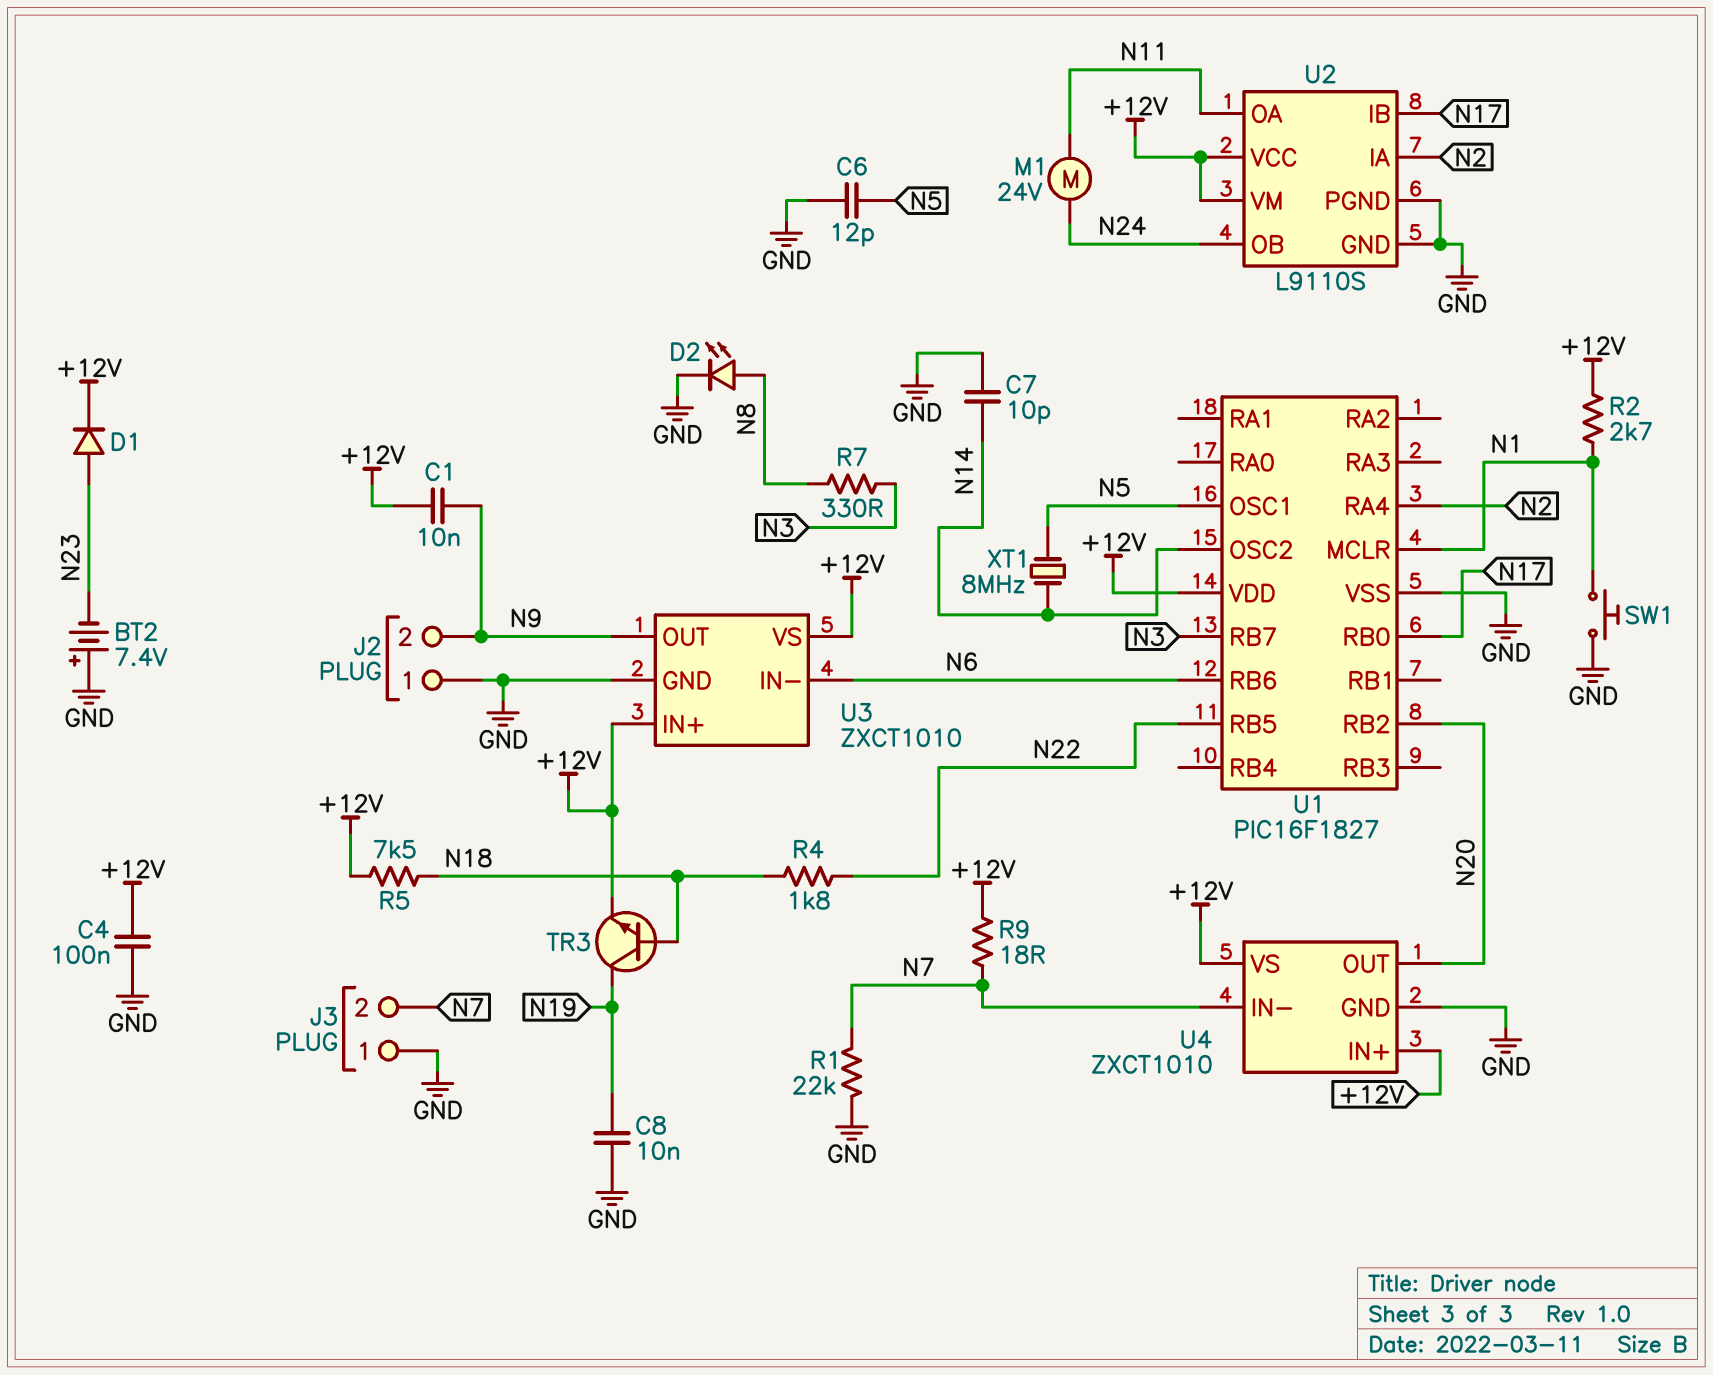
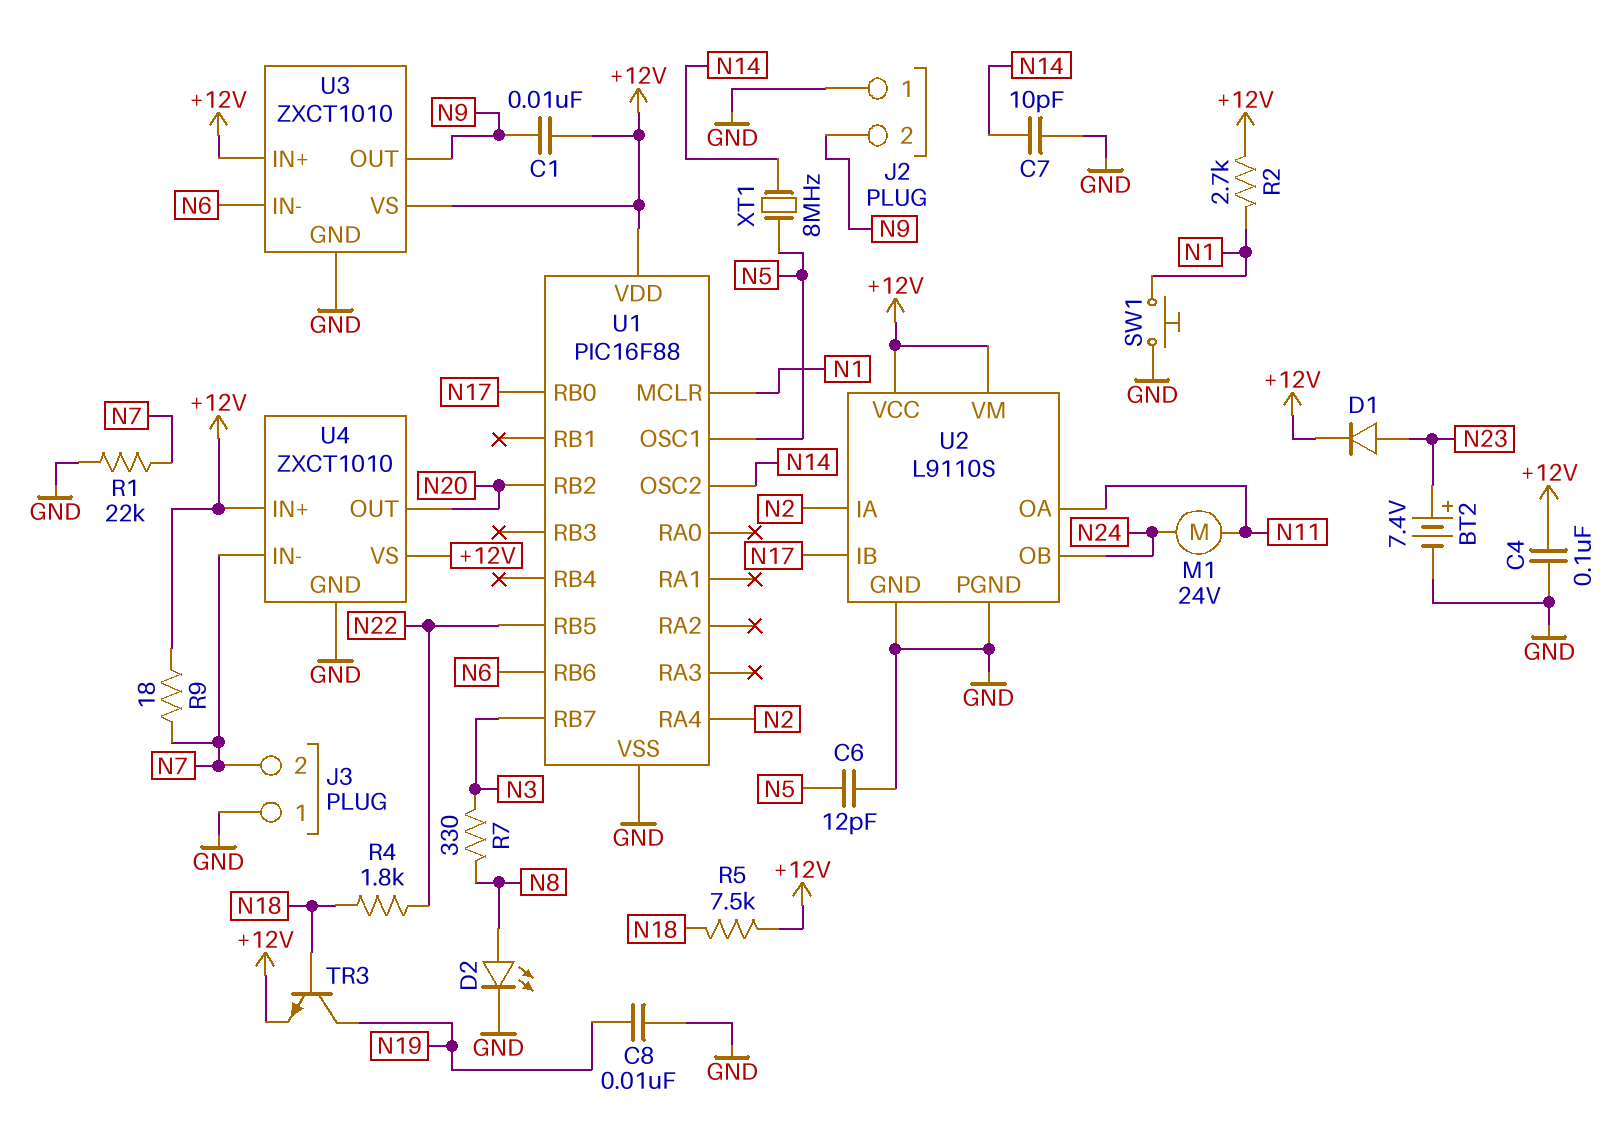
BT2: 7.4V (plus GND, minus N23) -> 7.4V (plus N23, minus GND)
U1: PIC16F1827 -> PIC16F88

